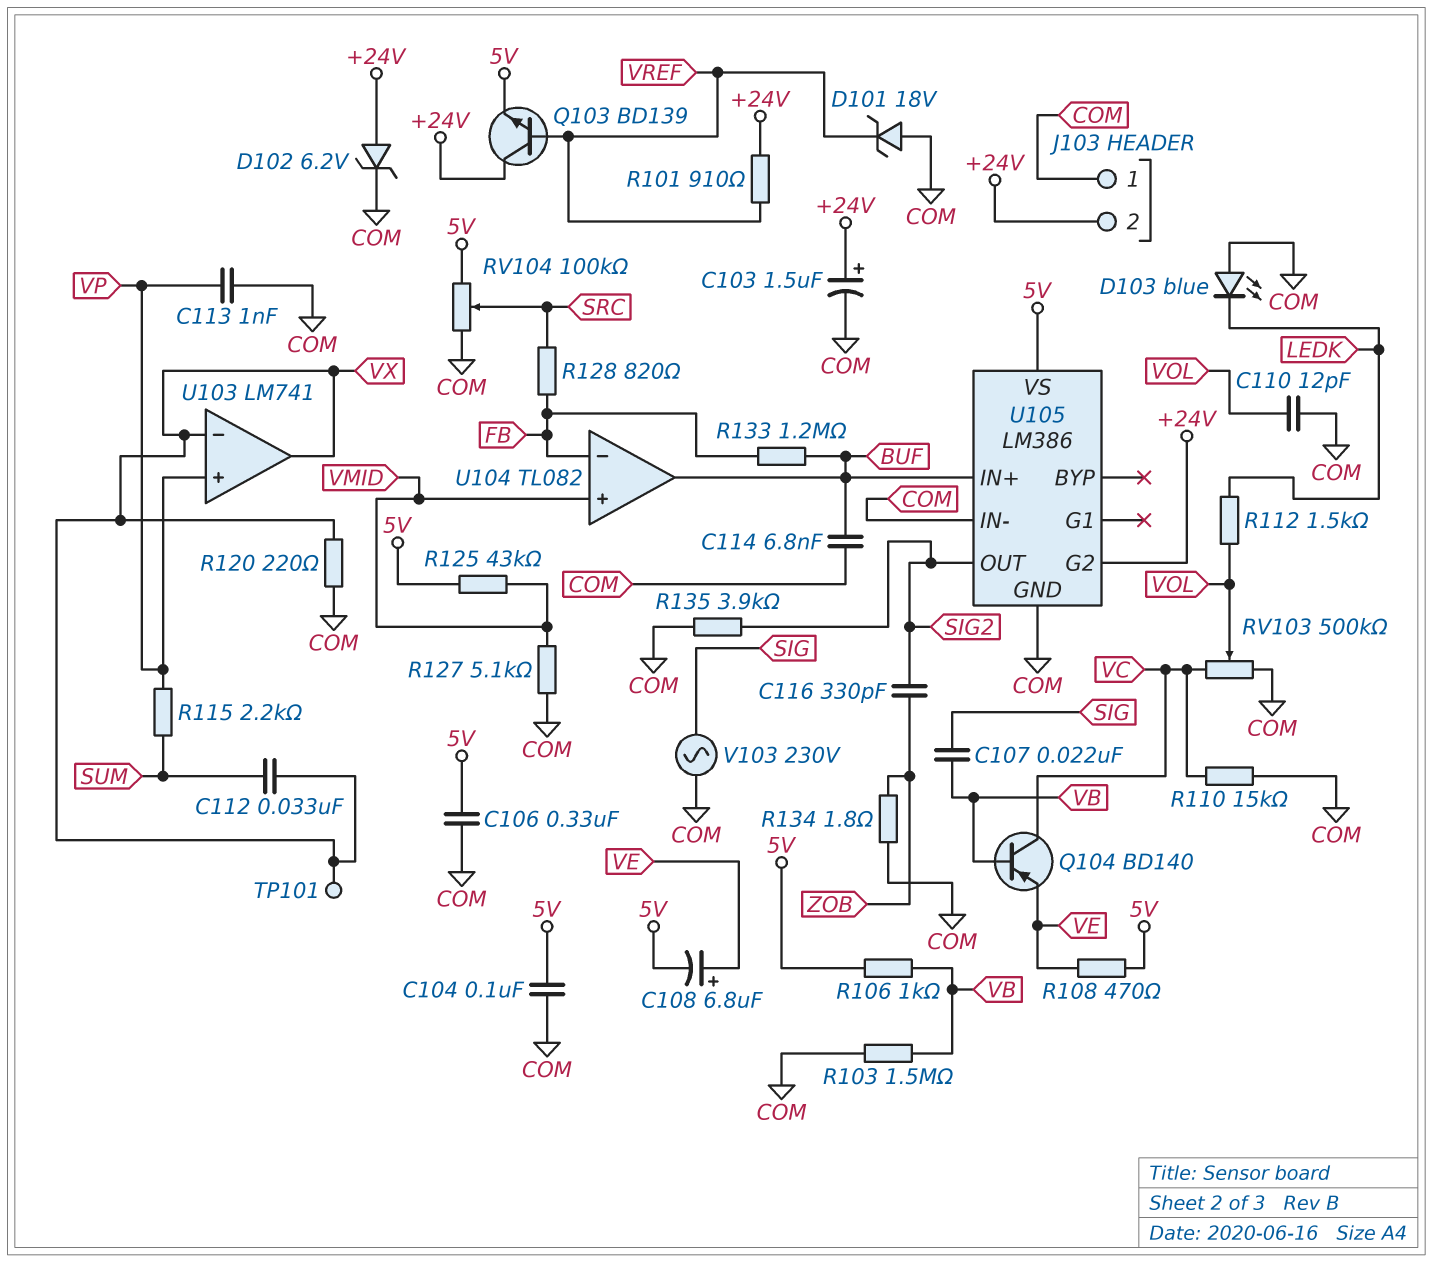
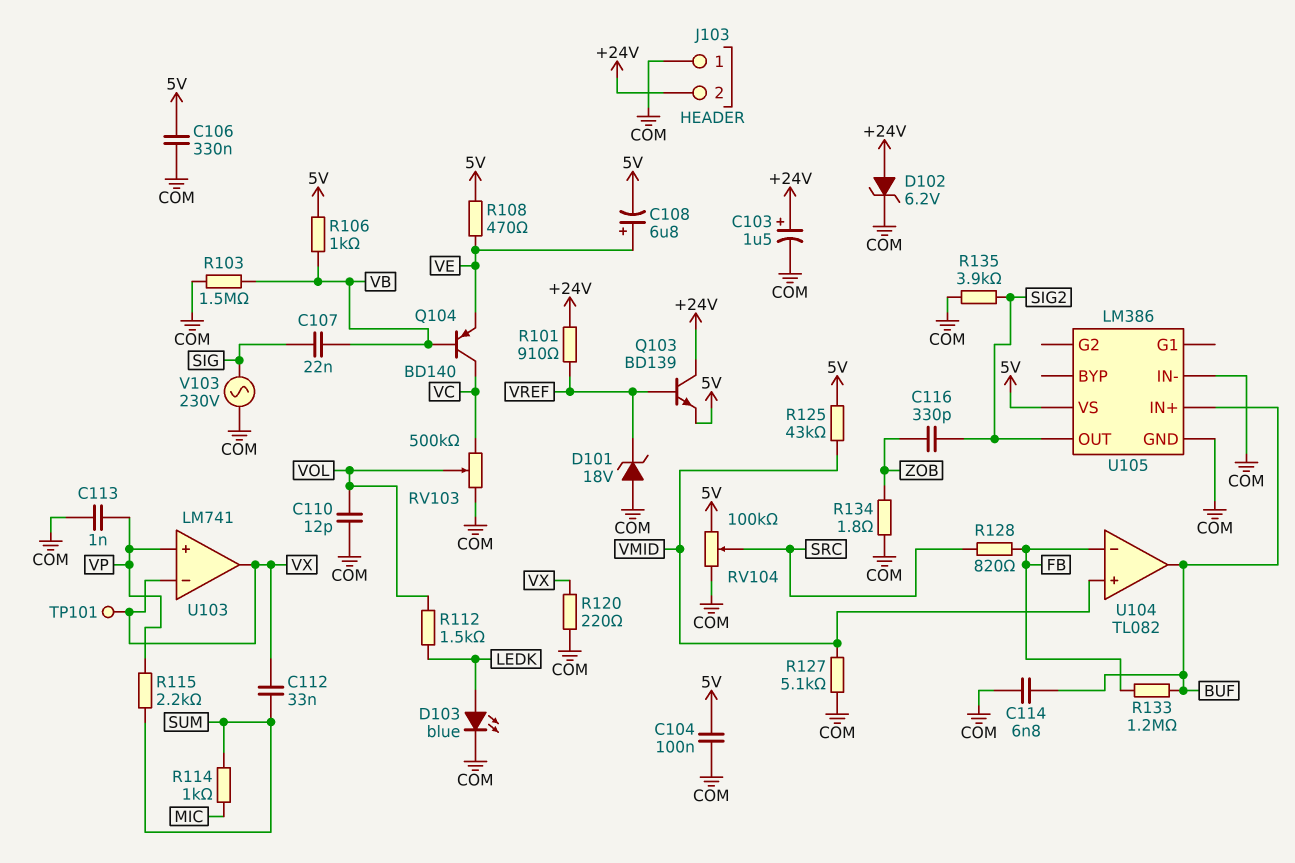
D103: LED blue (A COM, K LEDK) -> LED blue (A LEDK, K COM)
R110: 15k (COM, VC) -> none
R114: none -> 1k (MIC, SUM)
U105 pin G2: +24V -> none

